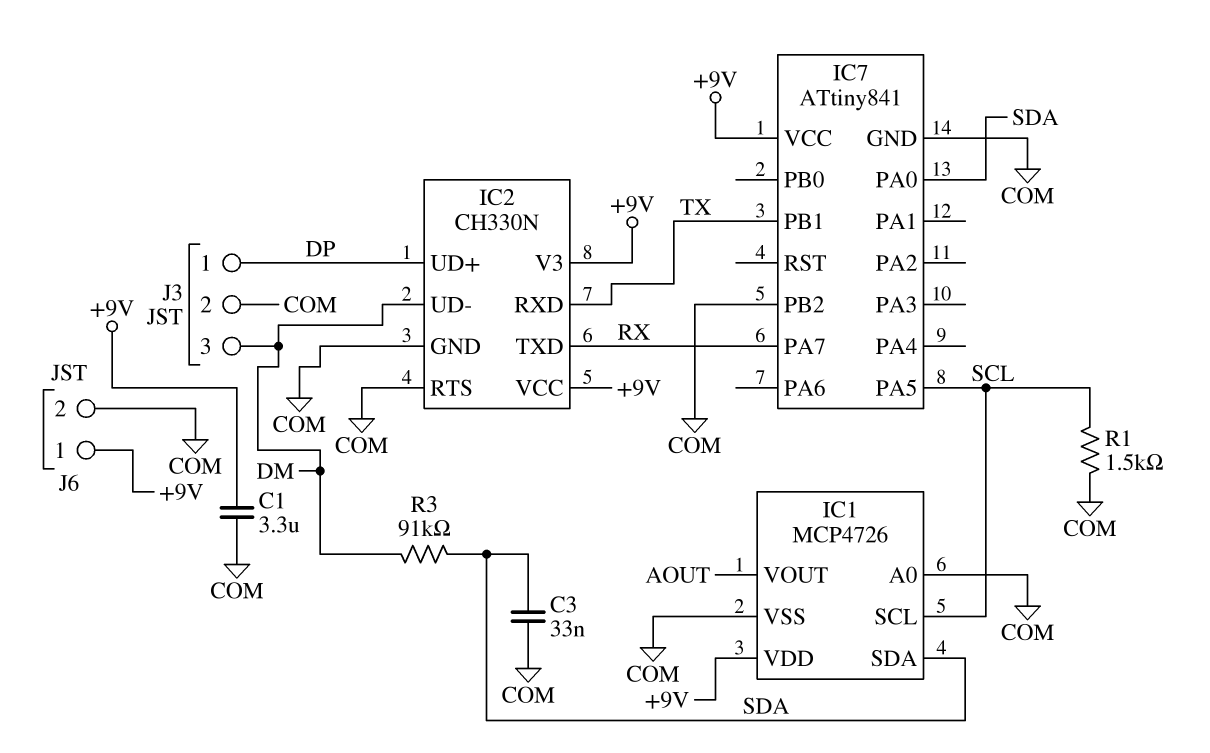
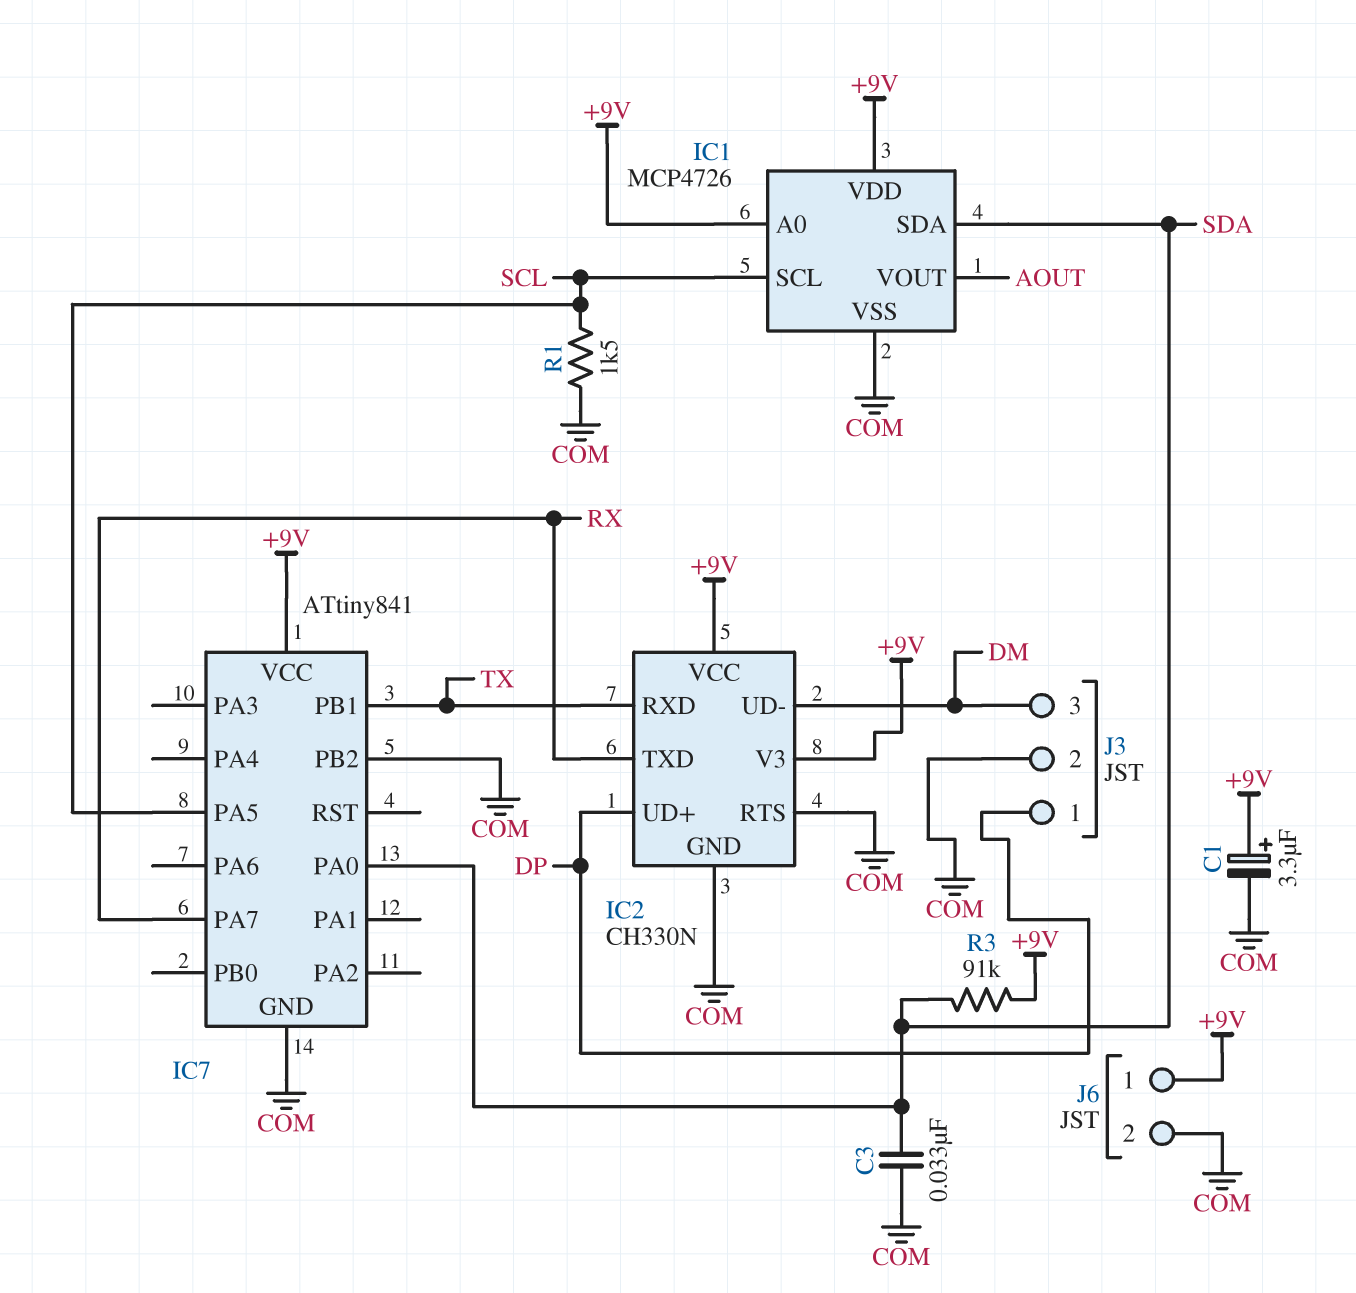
C1: 3.3uF (+9V, COM) -> 3.3uF (plus +9V, minus COM)
IC1 pin A0: COM -> +9V
R3: 91k (DM, SDA) -> 91k (+9V, SDA)

